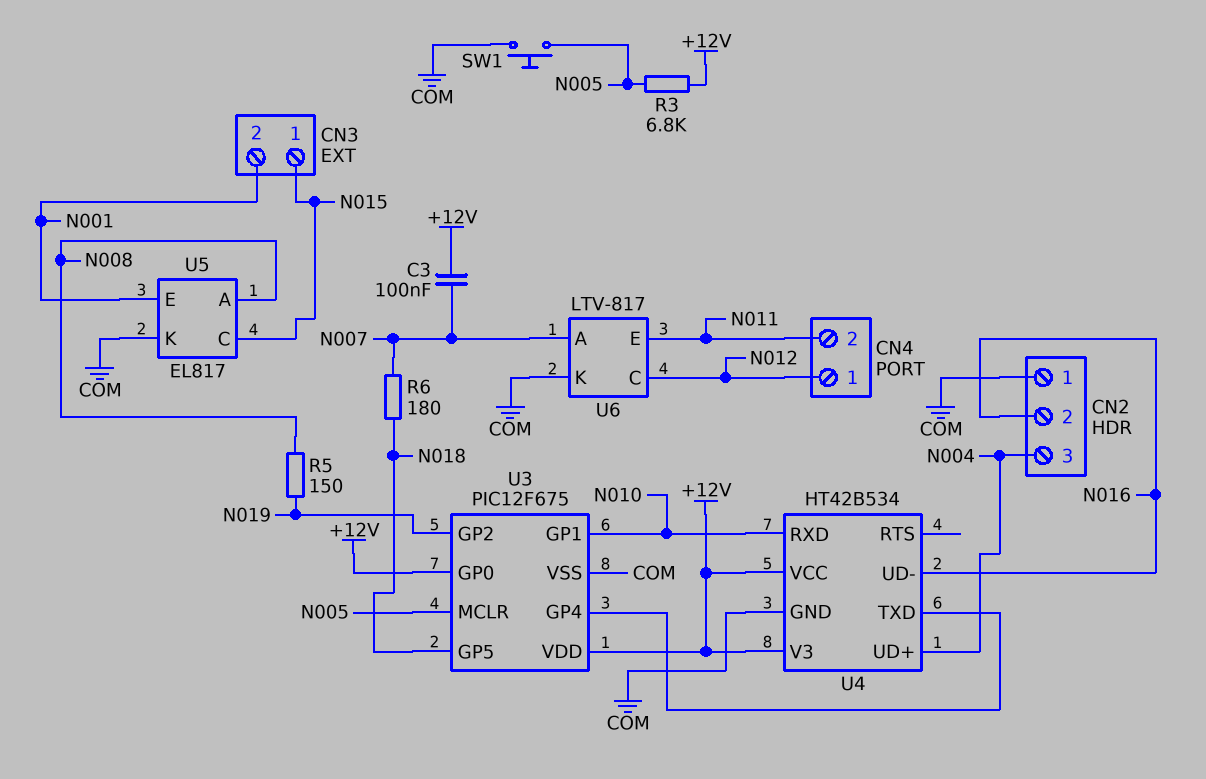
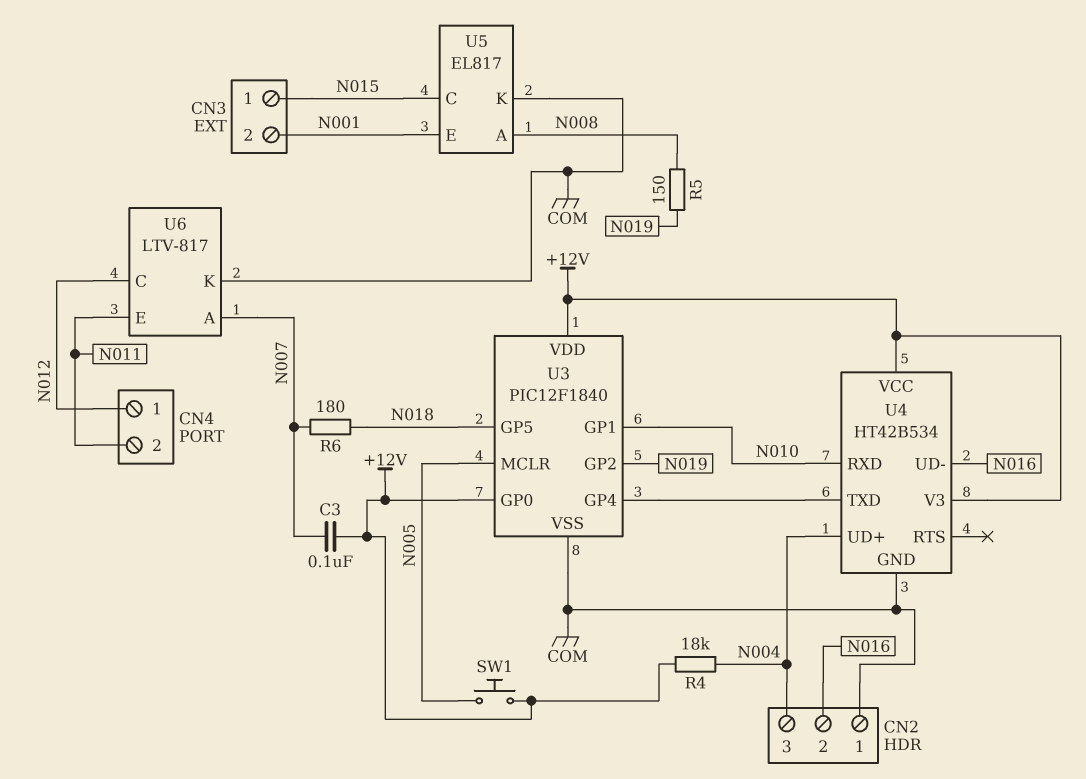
R3: 6.8k (+12V, N005) -> none
R4: none -> 18k (+12V, N004)
SW1: button (COM, N005) -> button (+12V, N005)
U3: PIC12F675 -> PIC12F1840

